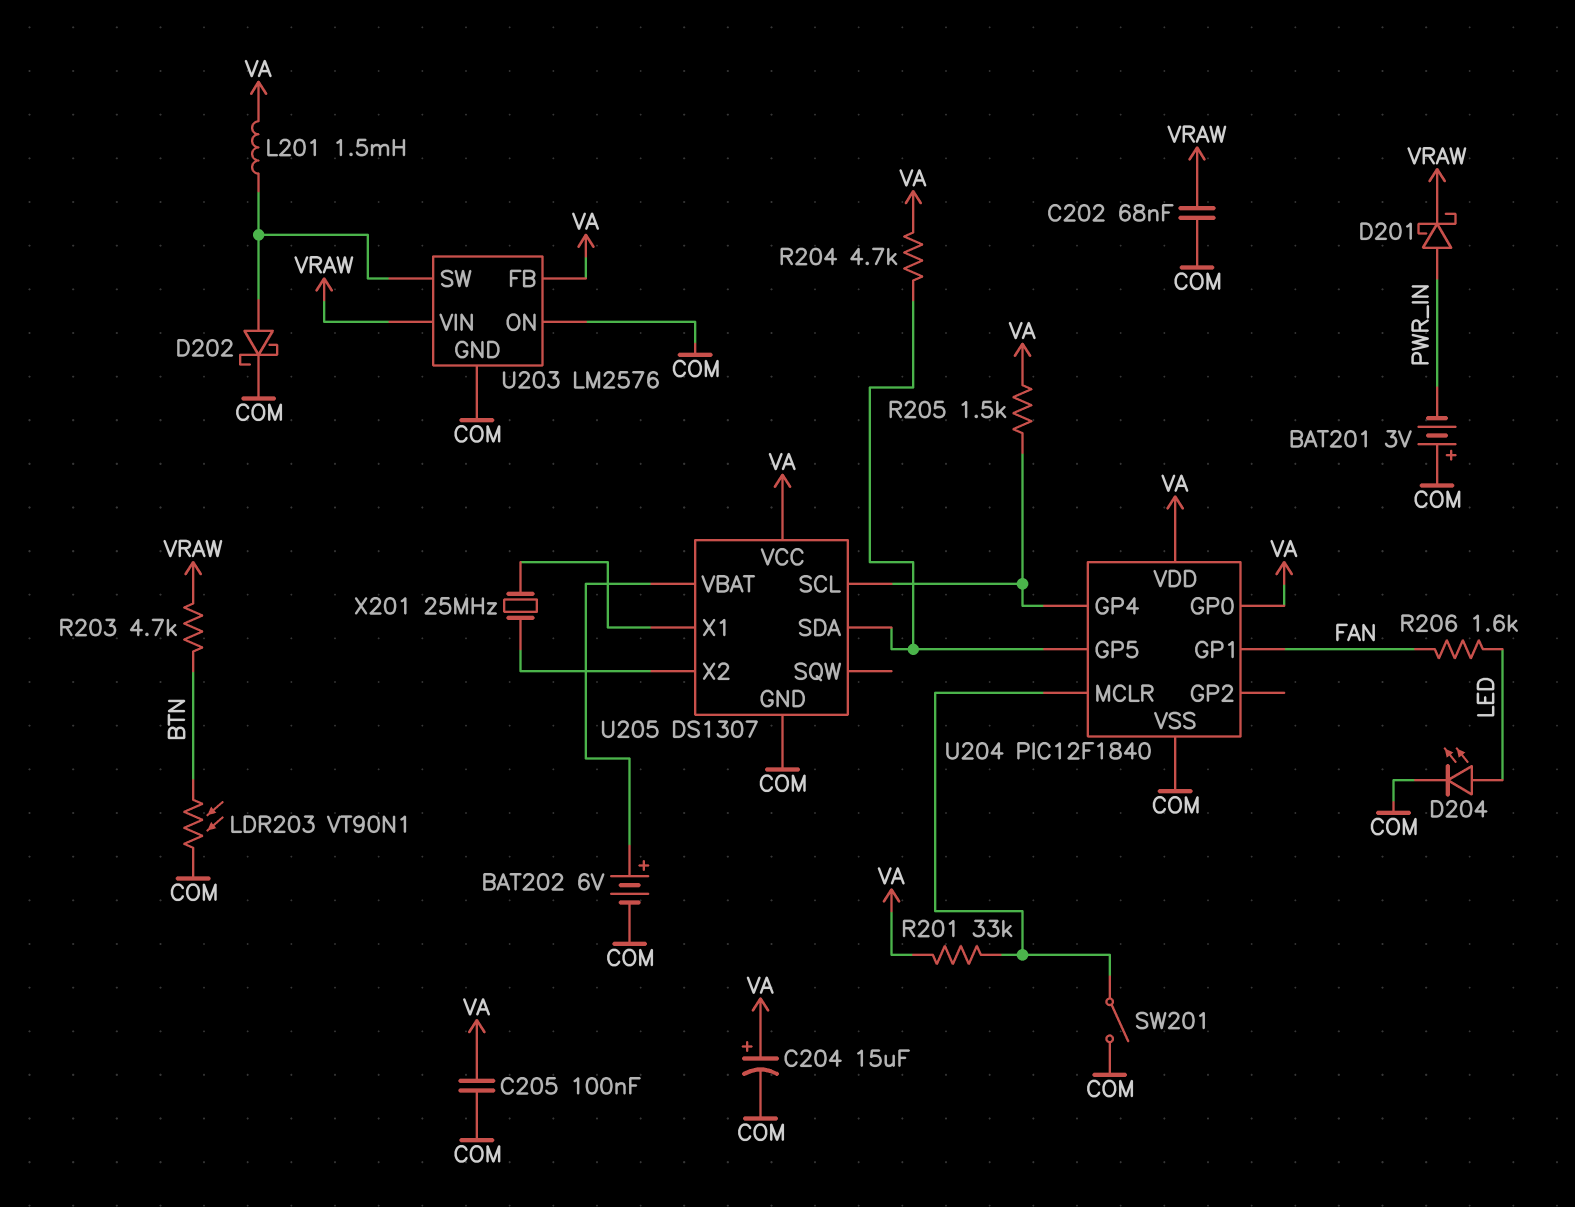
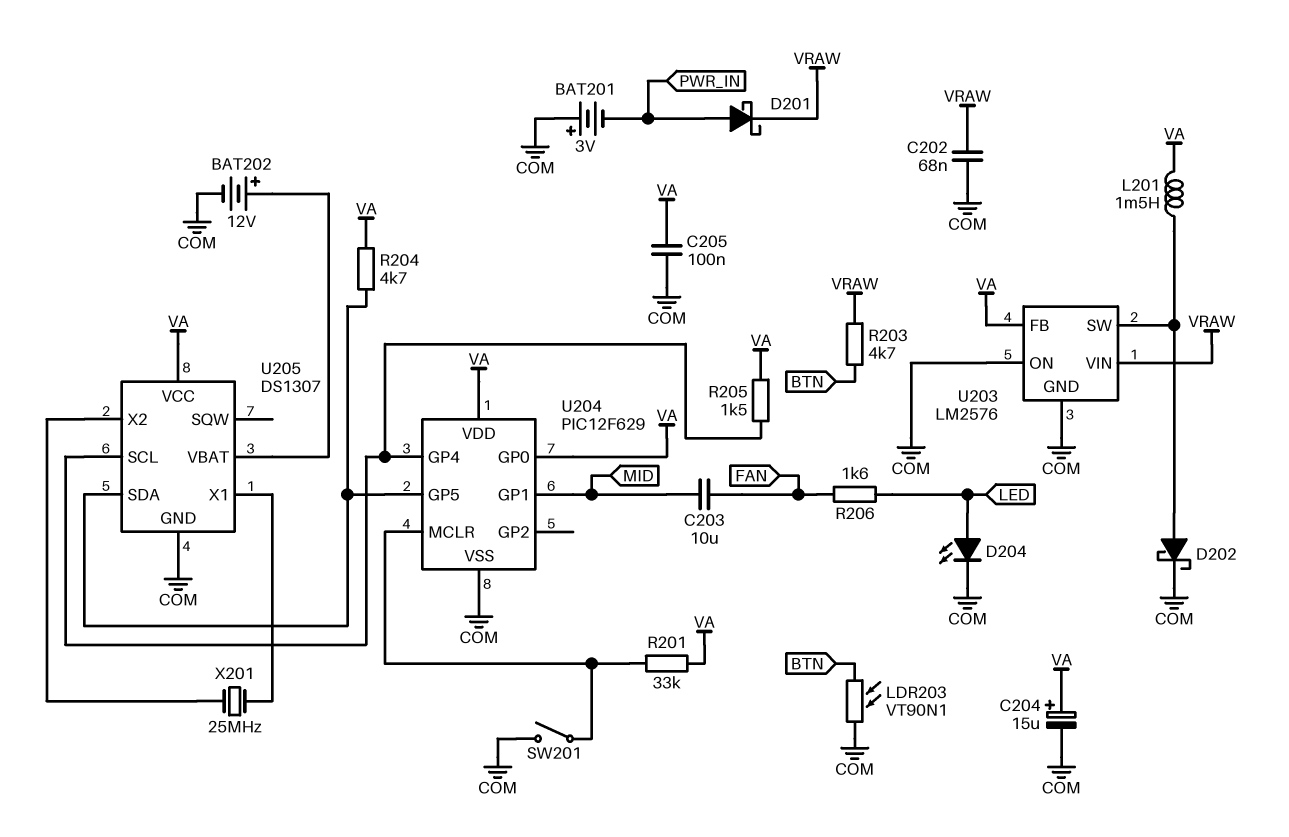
BAT202: 6V (plus U205/VBAT, minus COM) -> 12V (plus U205/VBAT, minus COM)
C203: none -> 10uF (FAN, MID)
U204: PIC12F1840 -> PIC12F629
U204 pin GP1: FAN -> MID

